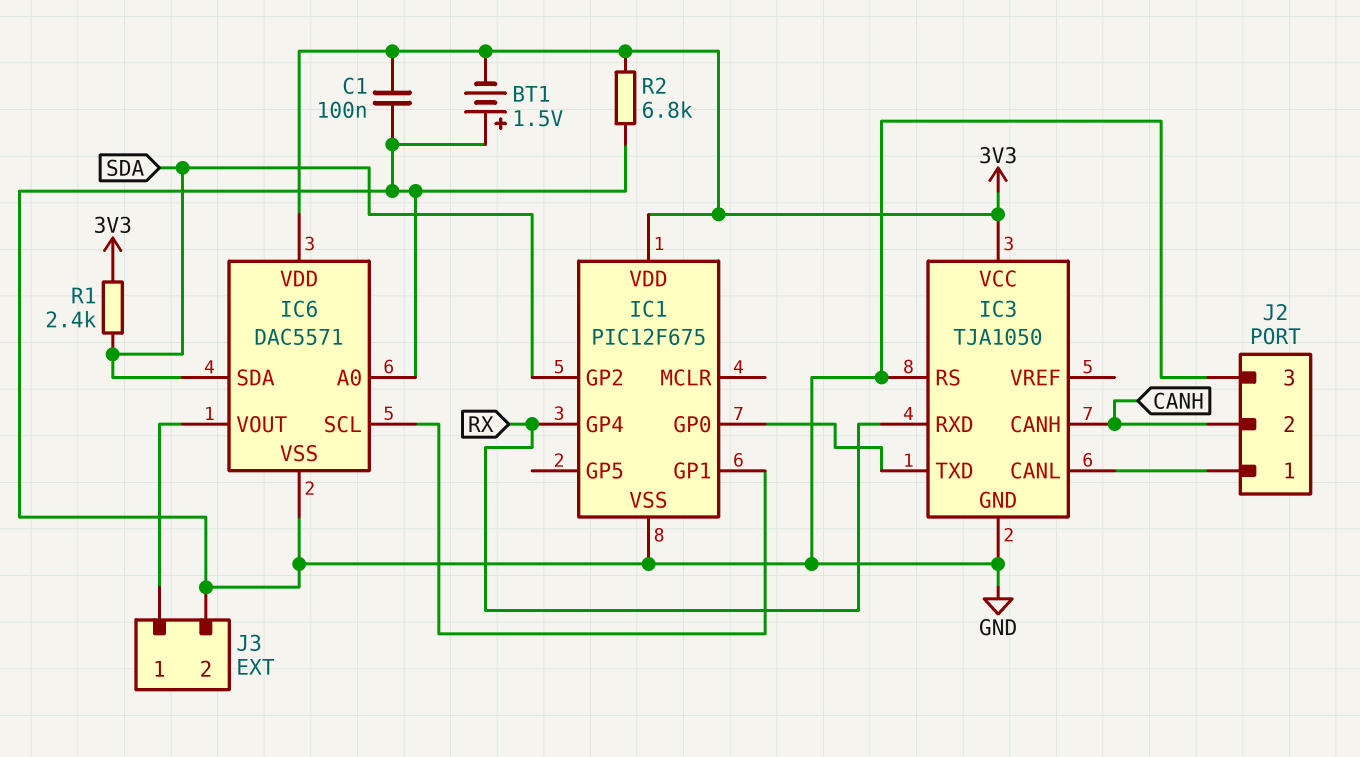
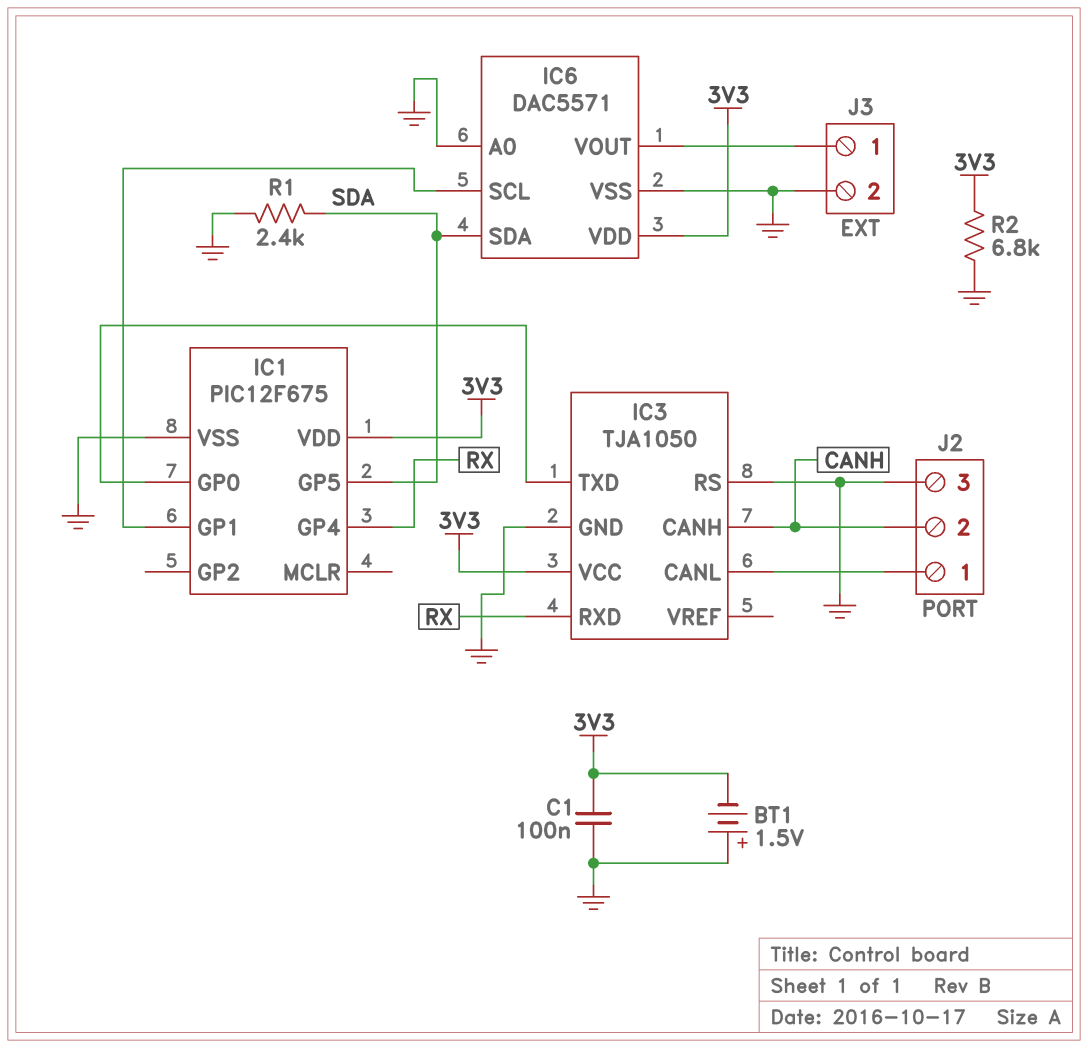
IC1 pin GP2: SDA -> none
IC1 pin GP5: none -> SDA
R1: 2.4k (3V3, SDA) -> 2.4k (GND, SDA)

